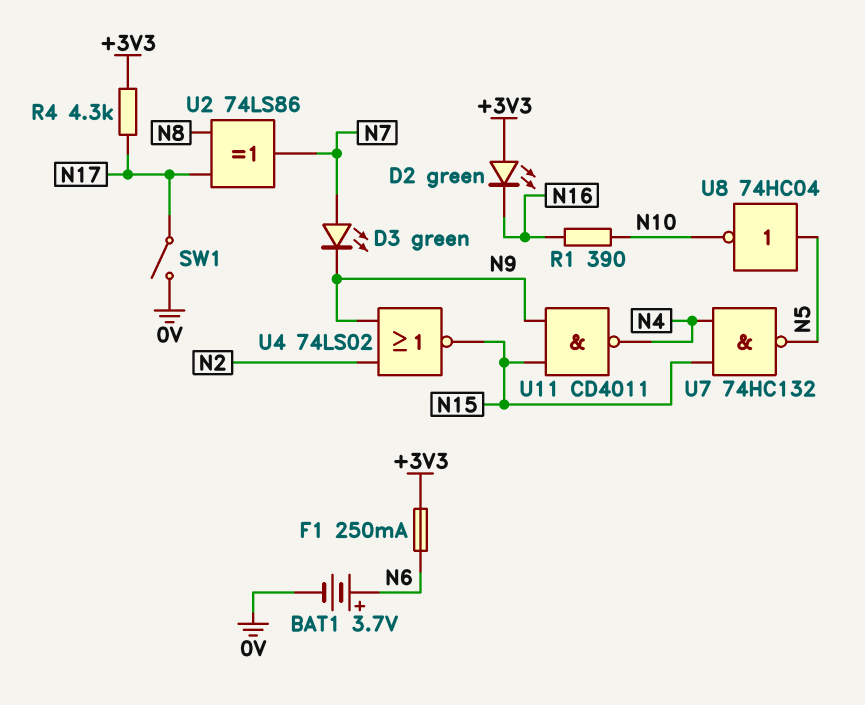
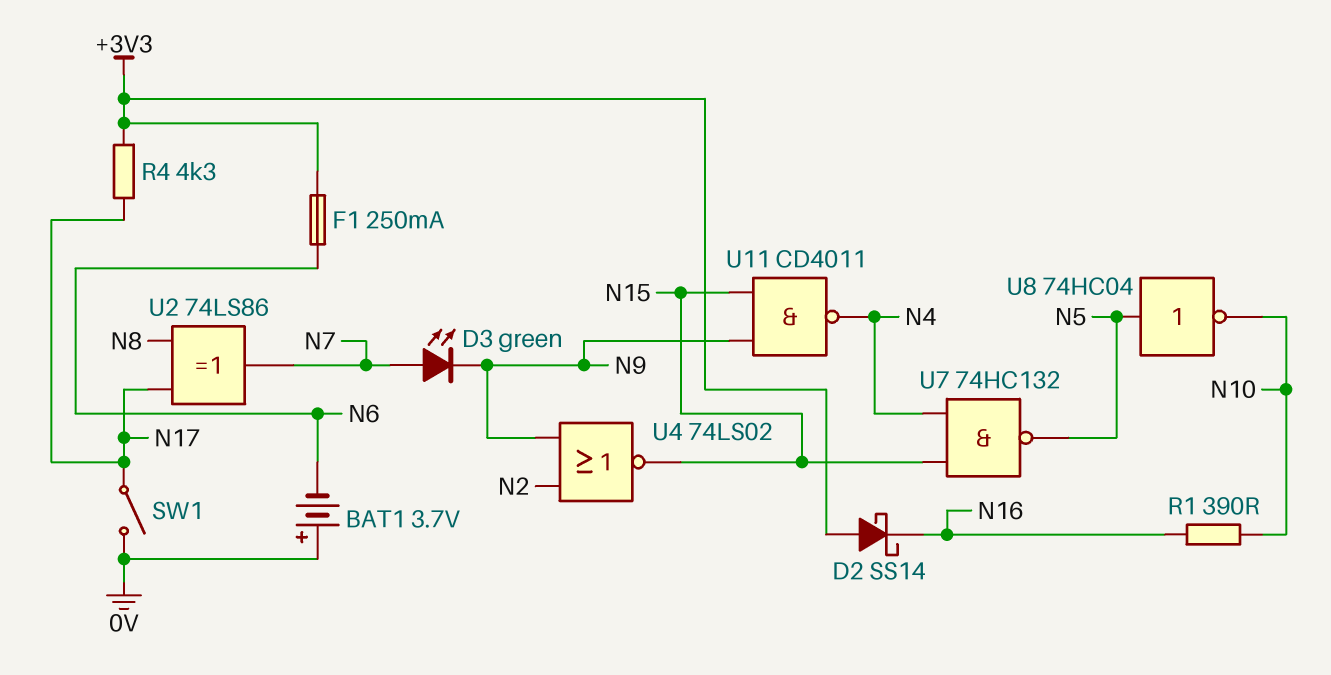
BAT1: 3.7V (plus N6, minus 0V) -> 3.7V (plus 0V, minus N6)
D2: LED green (A +3V3, K N16) -> schottky SS14 (A +3V3, K N16)

